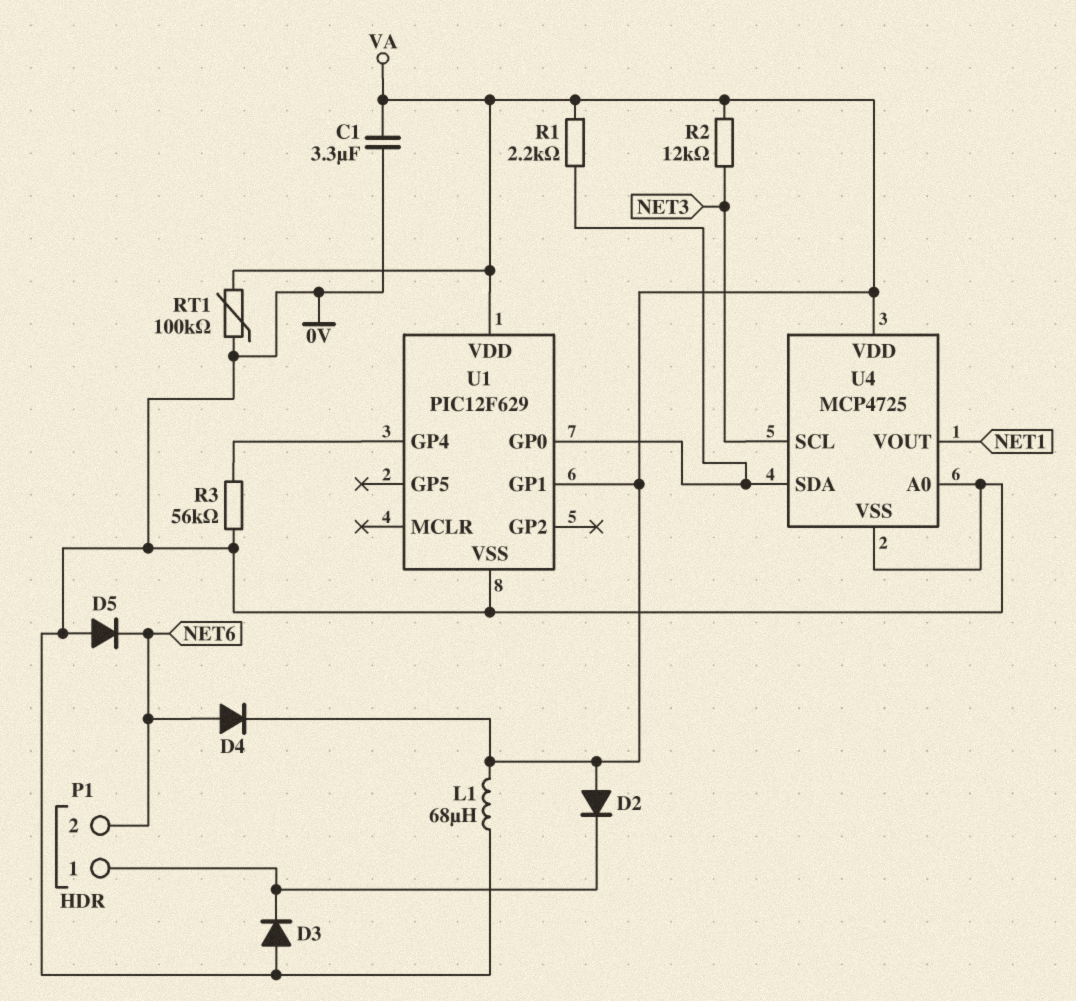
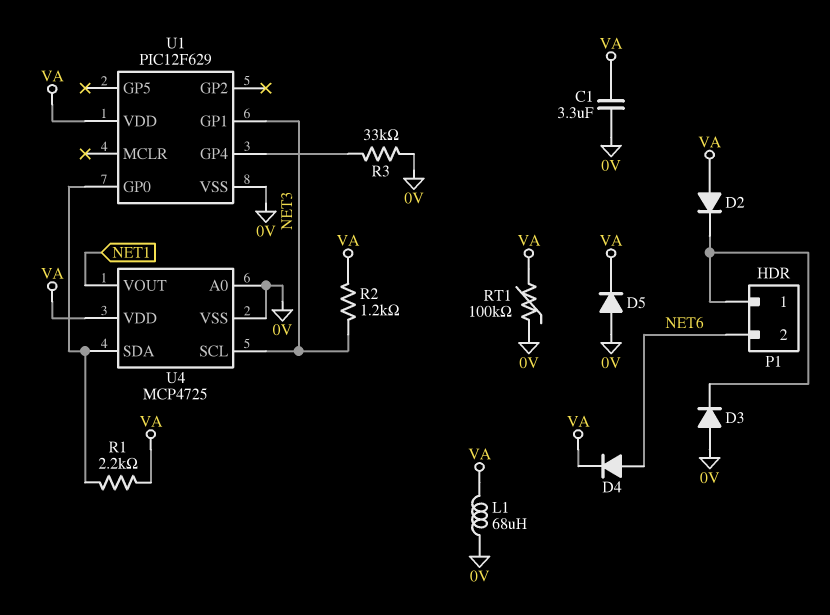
D5: diode (A 0V, K NET6) -> diode (A 0V, K VA)
R2: 12k (NET3, VA) -> 1.2k (NET3, VA)
R3: 56k (0V, U1/GP4) -> 33k (0V, U1/GP4)
U1 pin GP1: VA -> NET3

